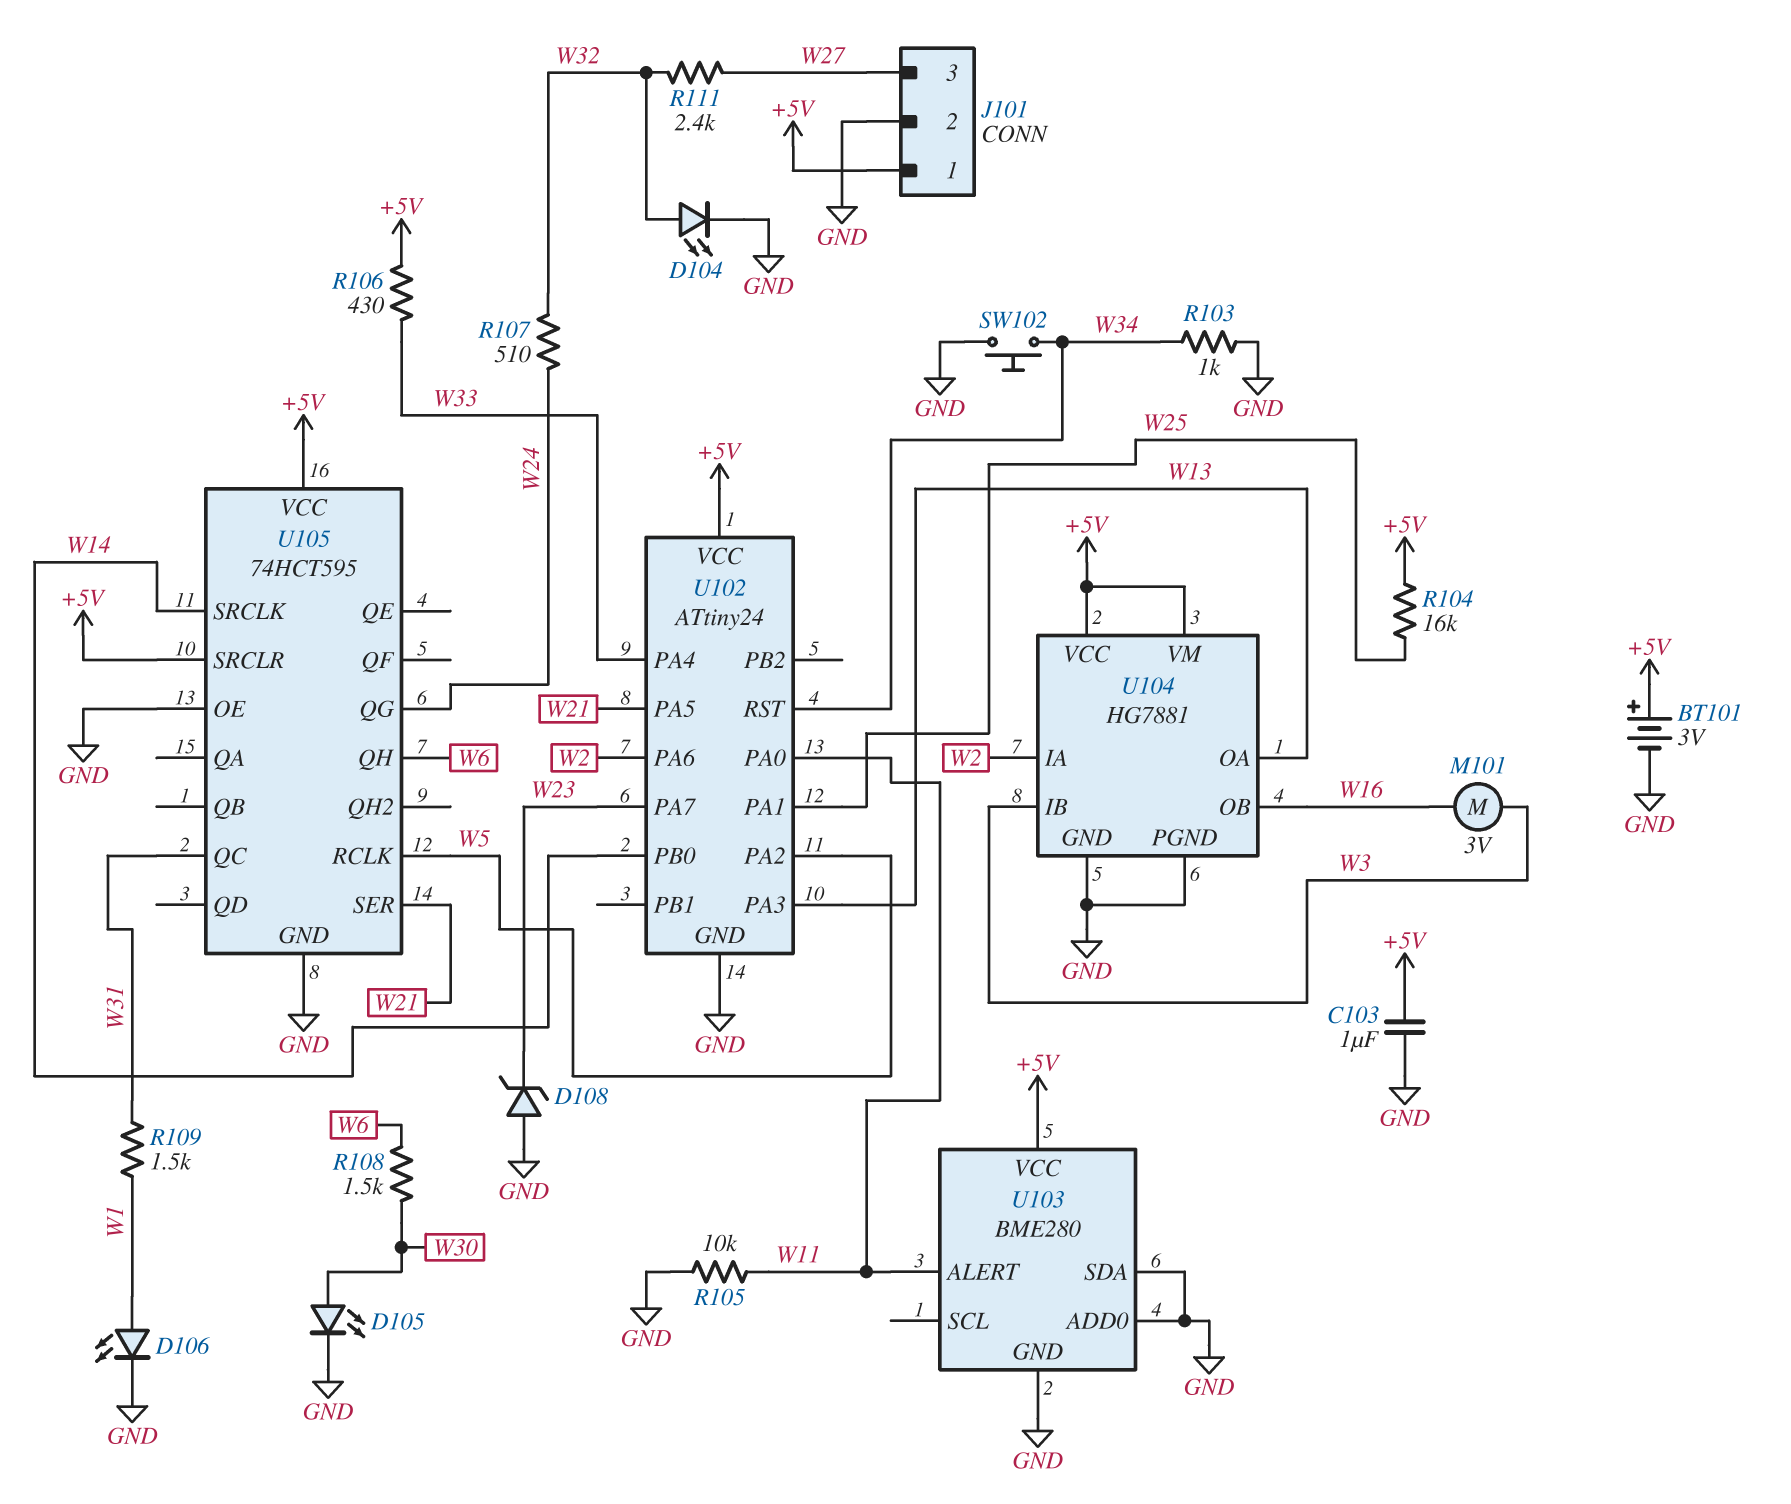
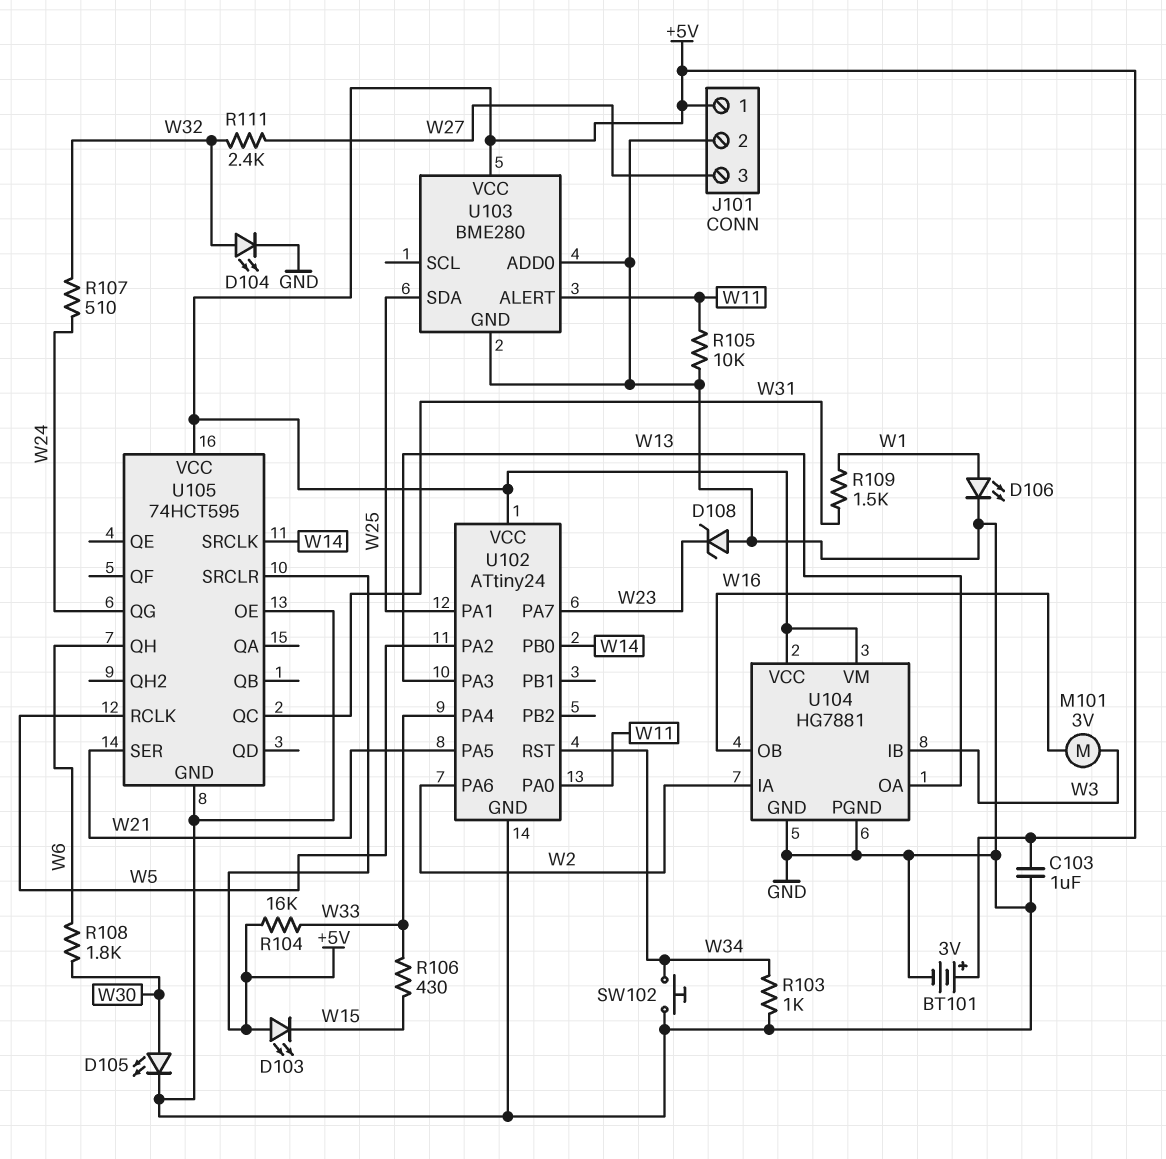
D103: none -> LED (A +5V, K W15)
R104: 16k (+5V, W25) -> 16k (+5V, W33)
R106: 430 (+5V, W33) -> 430 (W15, W33)
R108: 1.5k (W6, W30) -> 1.8k (W6, W30)
U103 pin SDA: GND -> W25

